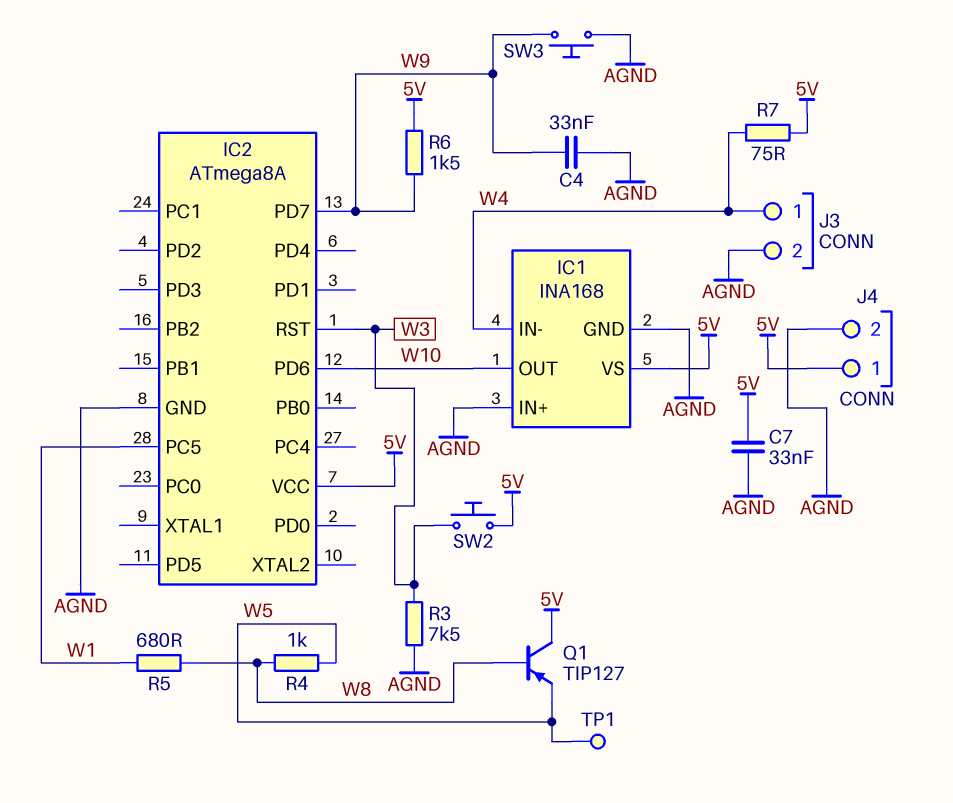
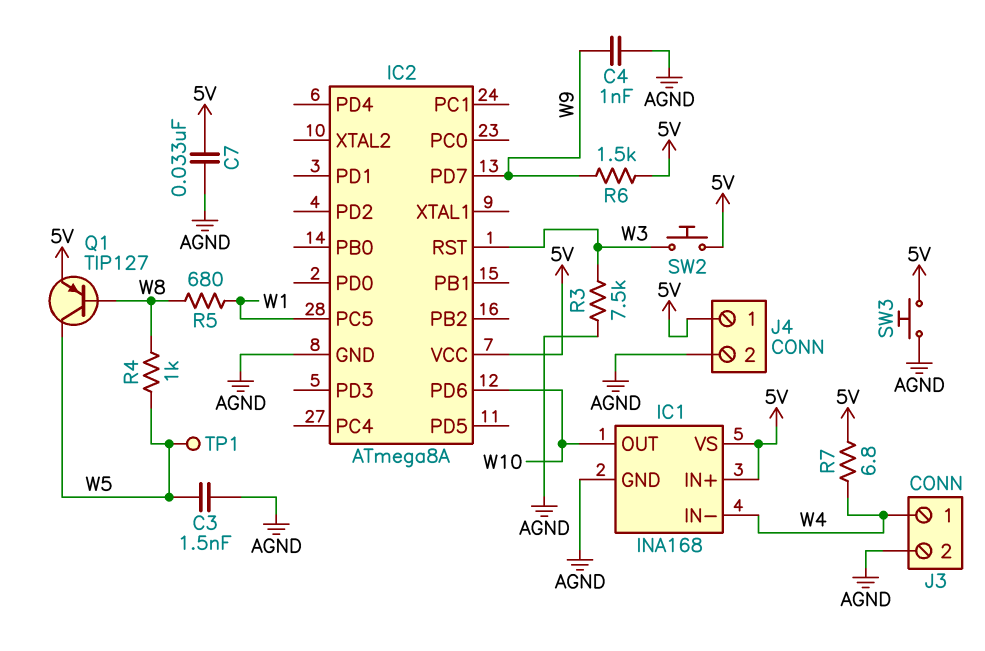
C3: none -> 1.5nF (AGND, W5)
C4: 33nF (AGND, W9) -> 1nF (AGND, W9)
IC1 pin IN+: AGND -> 5V
Q1: PNP TIP127 (B W8, C 5V, E W5) -> PNP TIP127 (B W8, C W5, E 5V)
R7: 75 (5V, W4) -> 6.8 (5V, W4)
SW3: button (AGND, W9) -> button (5V, AGND)

